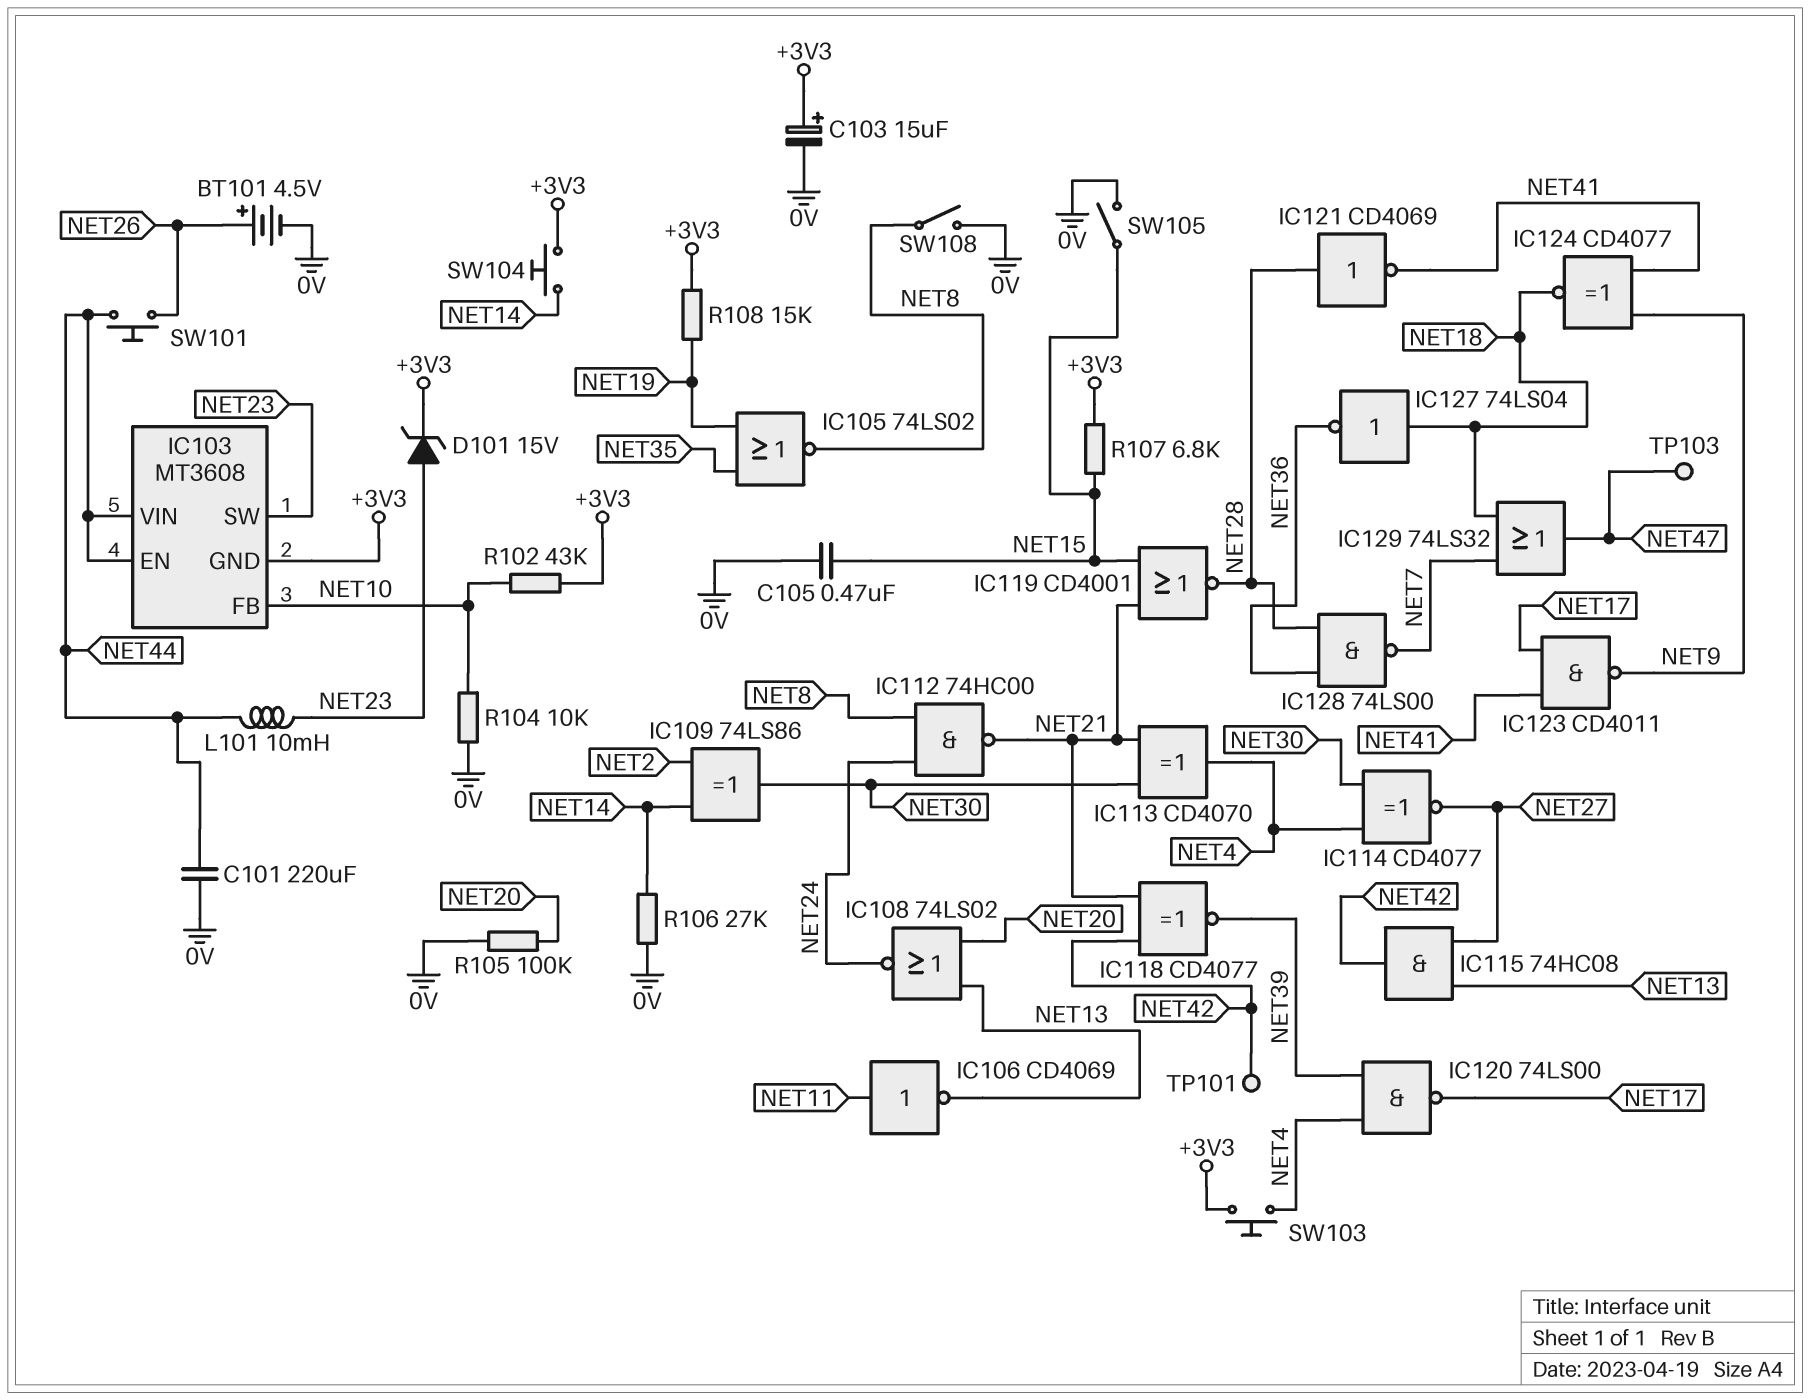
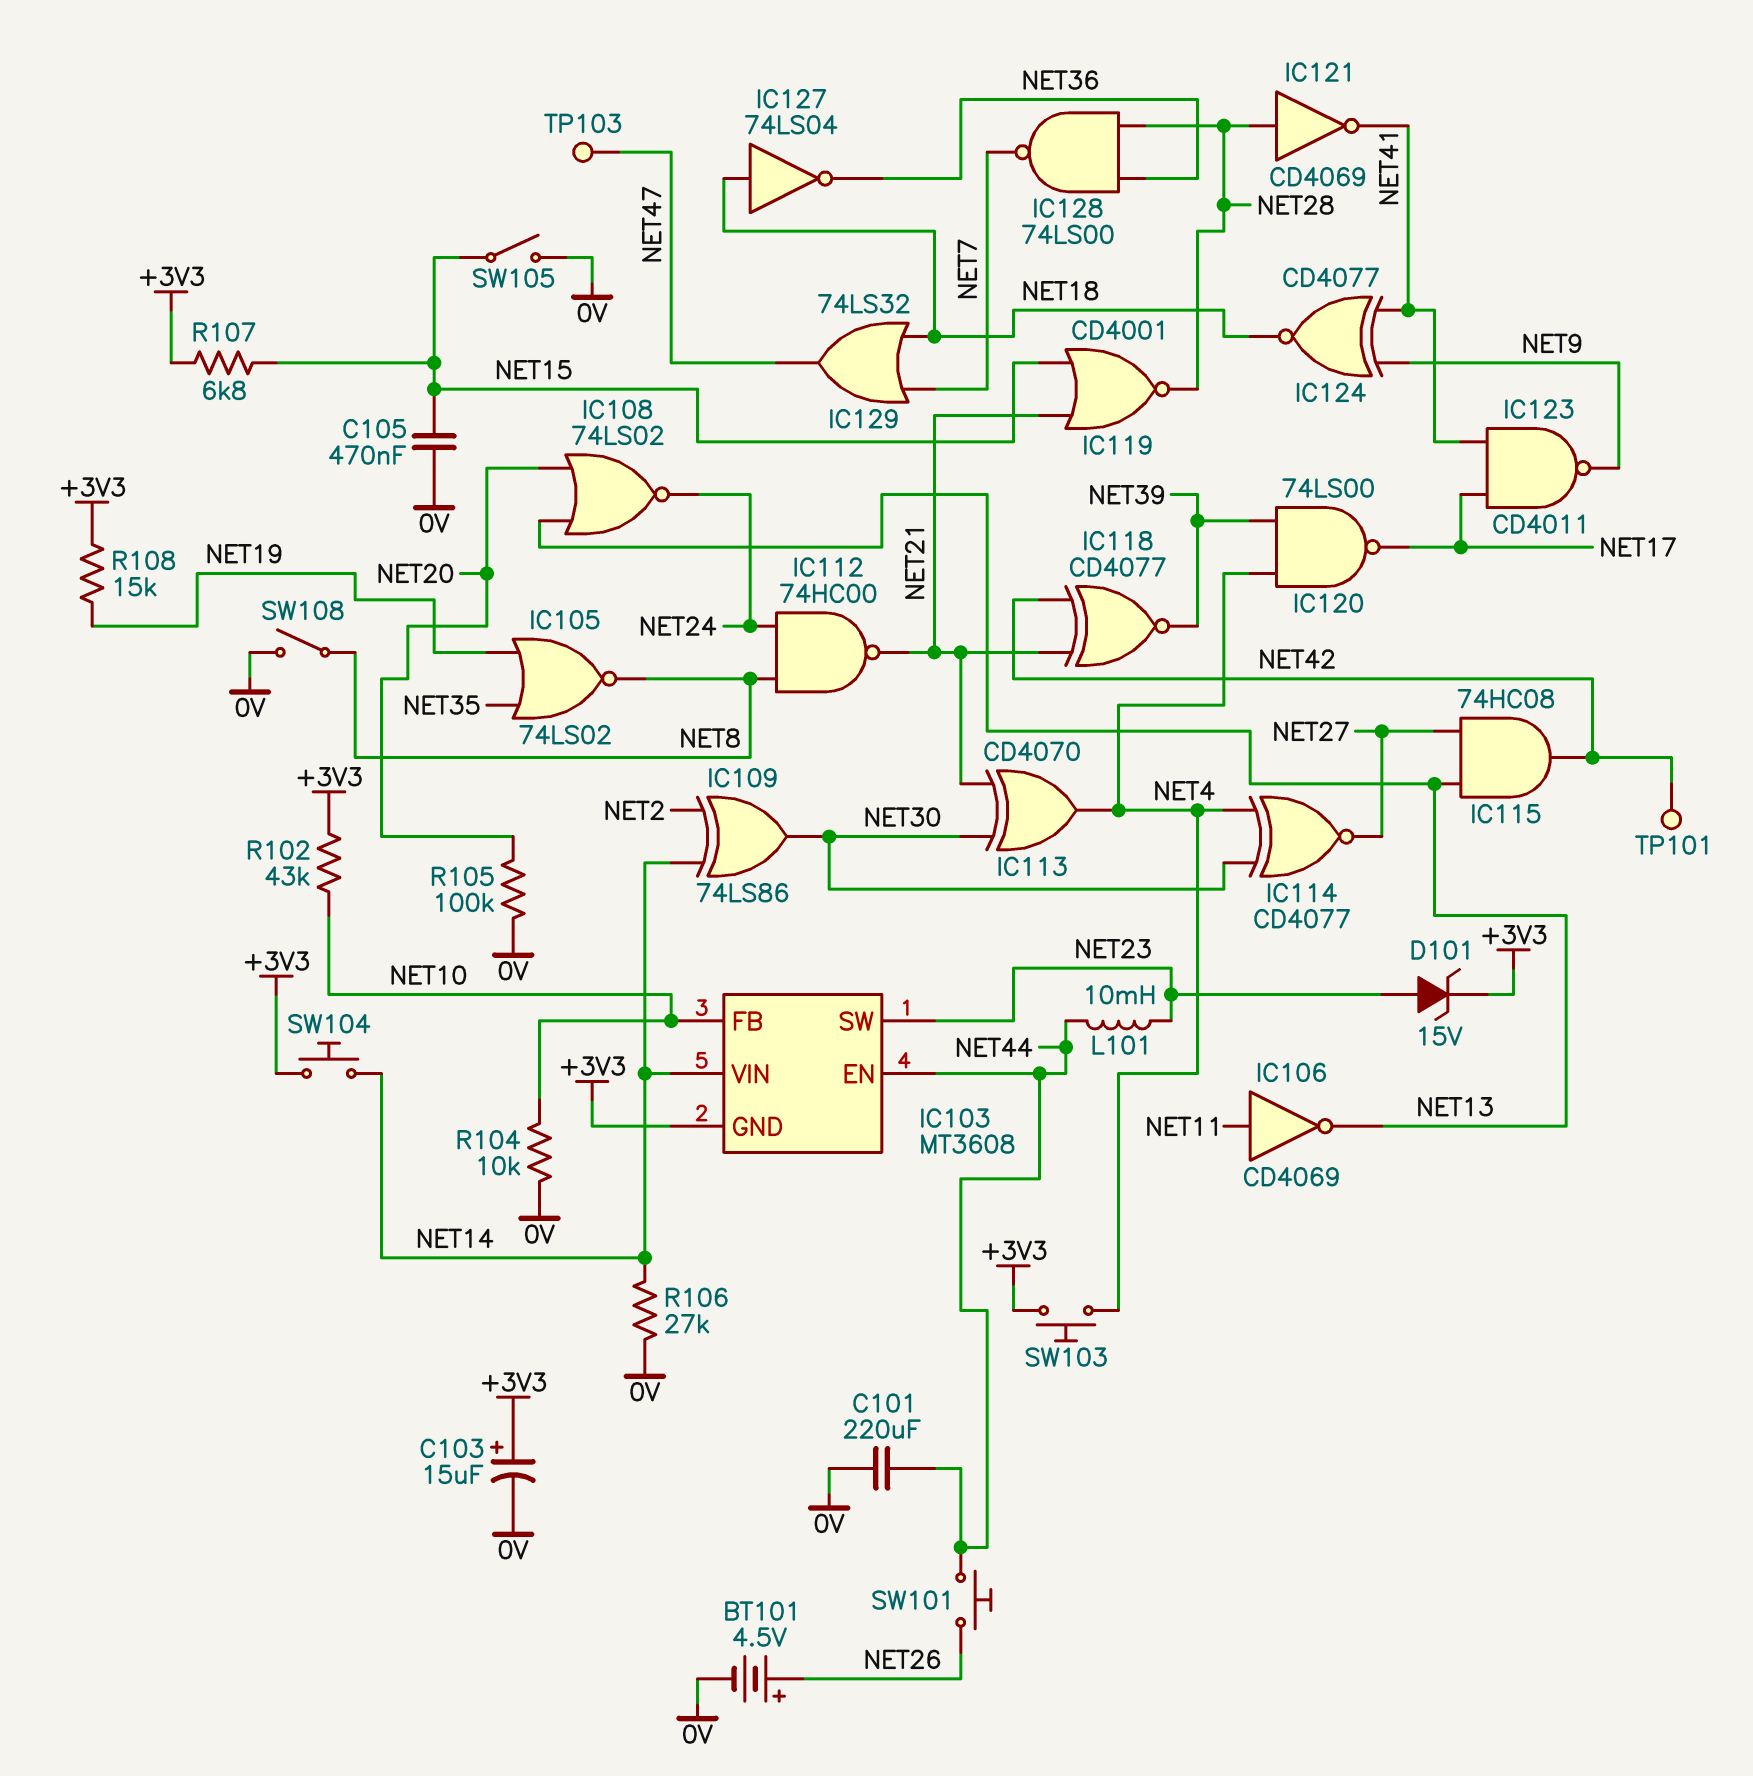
IC103 pin VIN: NET44 -> NET14

